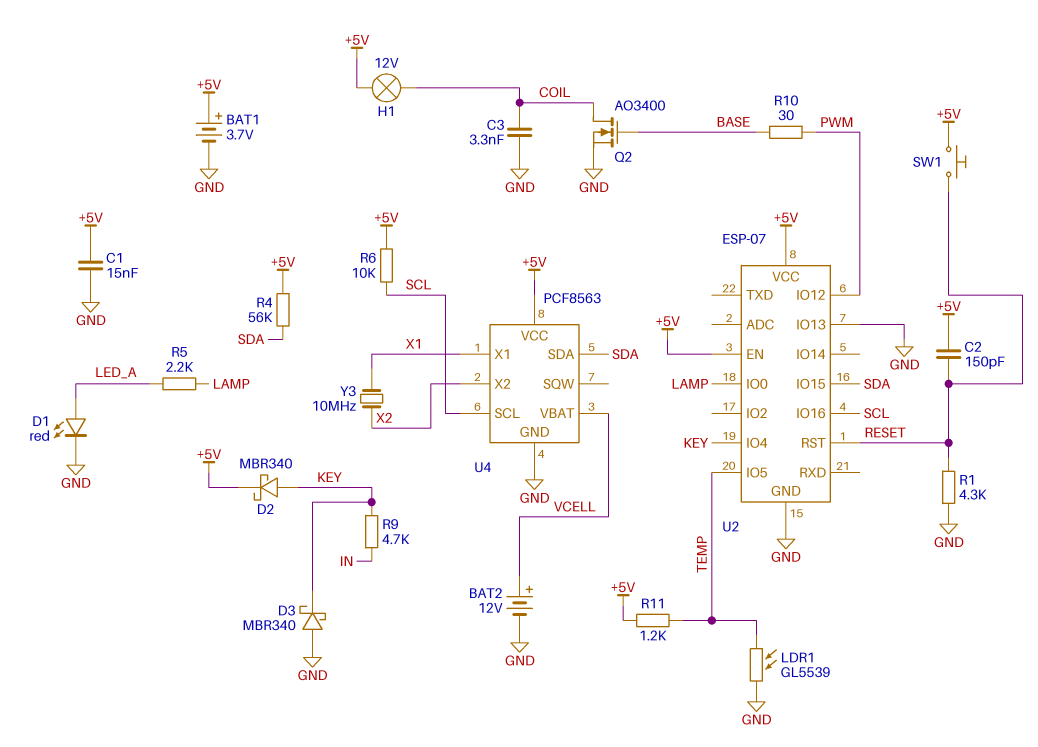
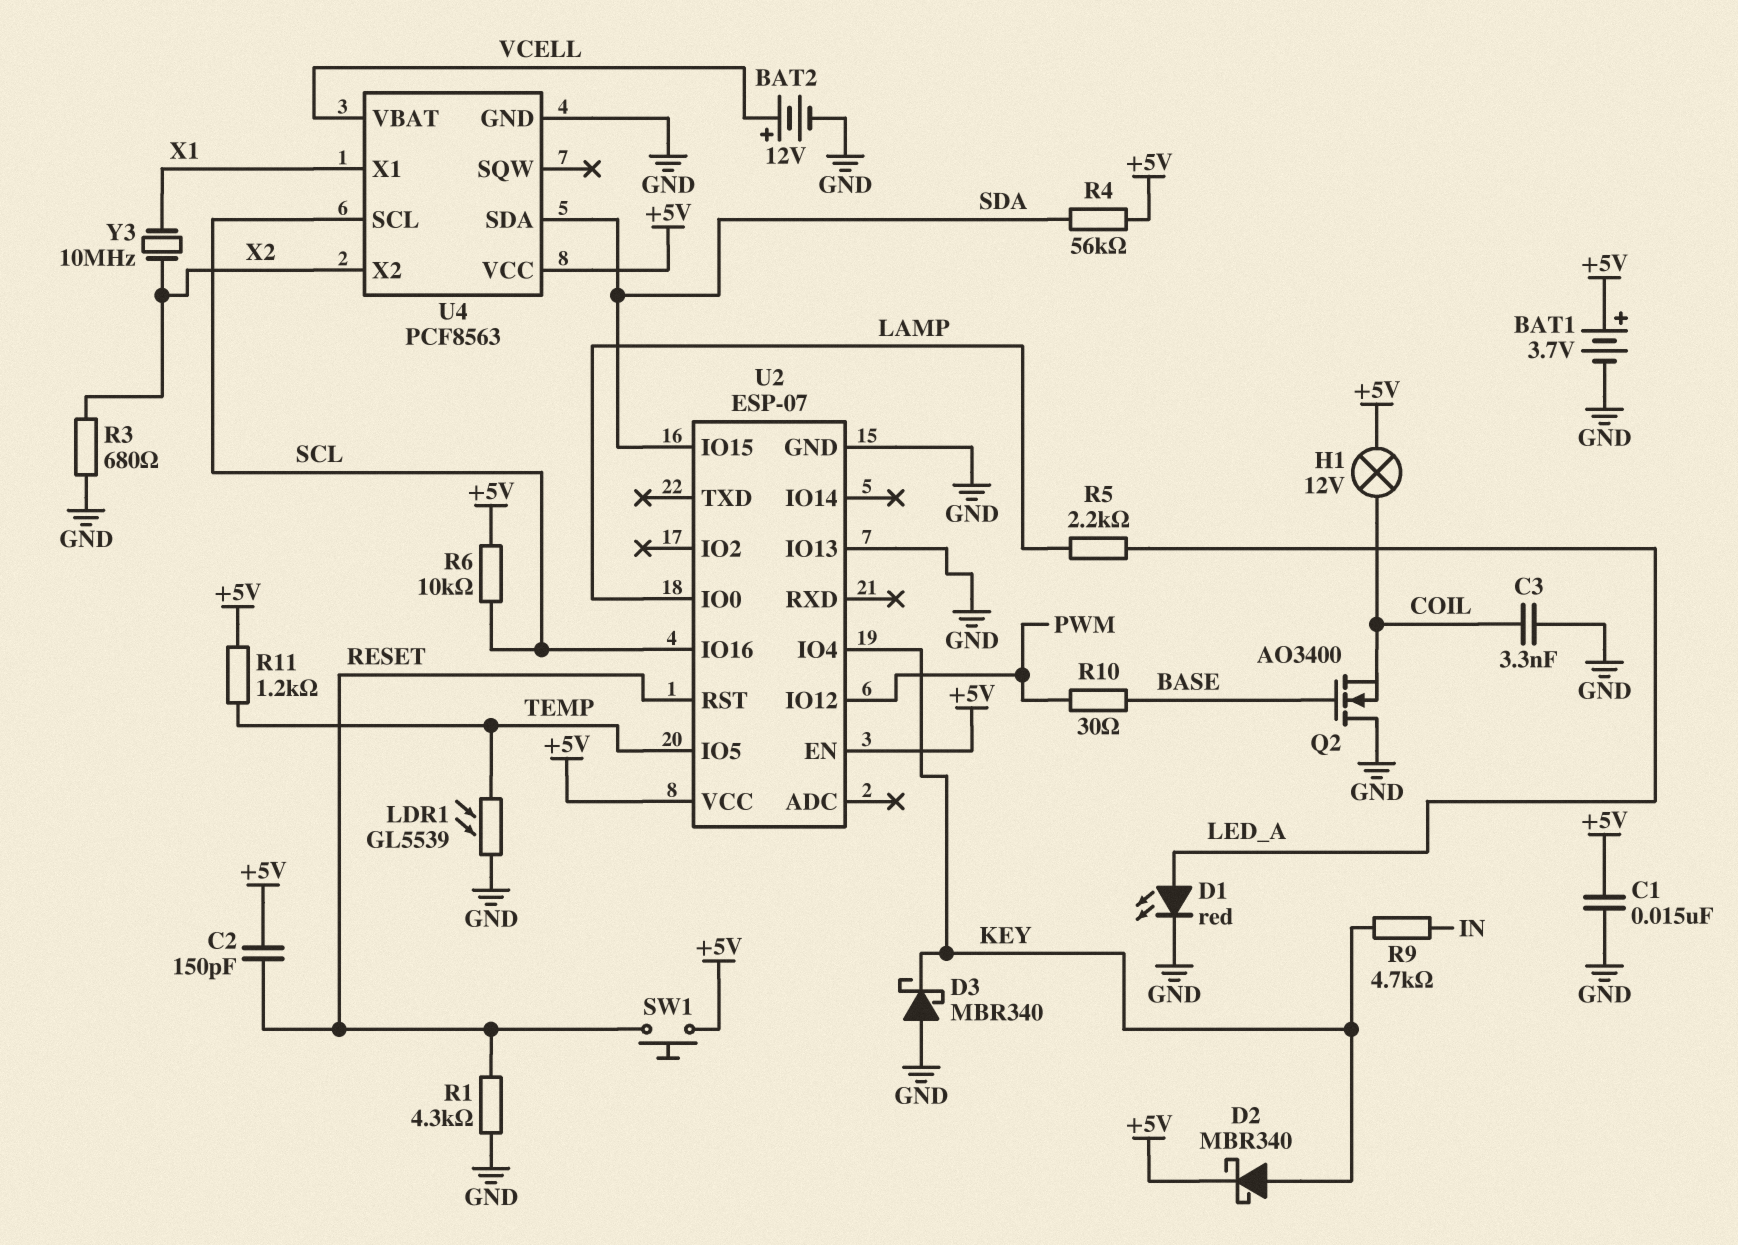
Q2: NMOS AO3400 (G BASE, D COIL, S GND) -> NMOS AO3400 (G BASE, D GND, S COIL)
R3: none -> 680 (GND, X2)

